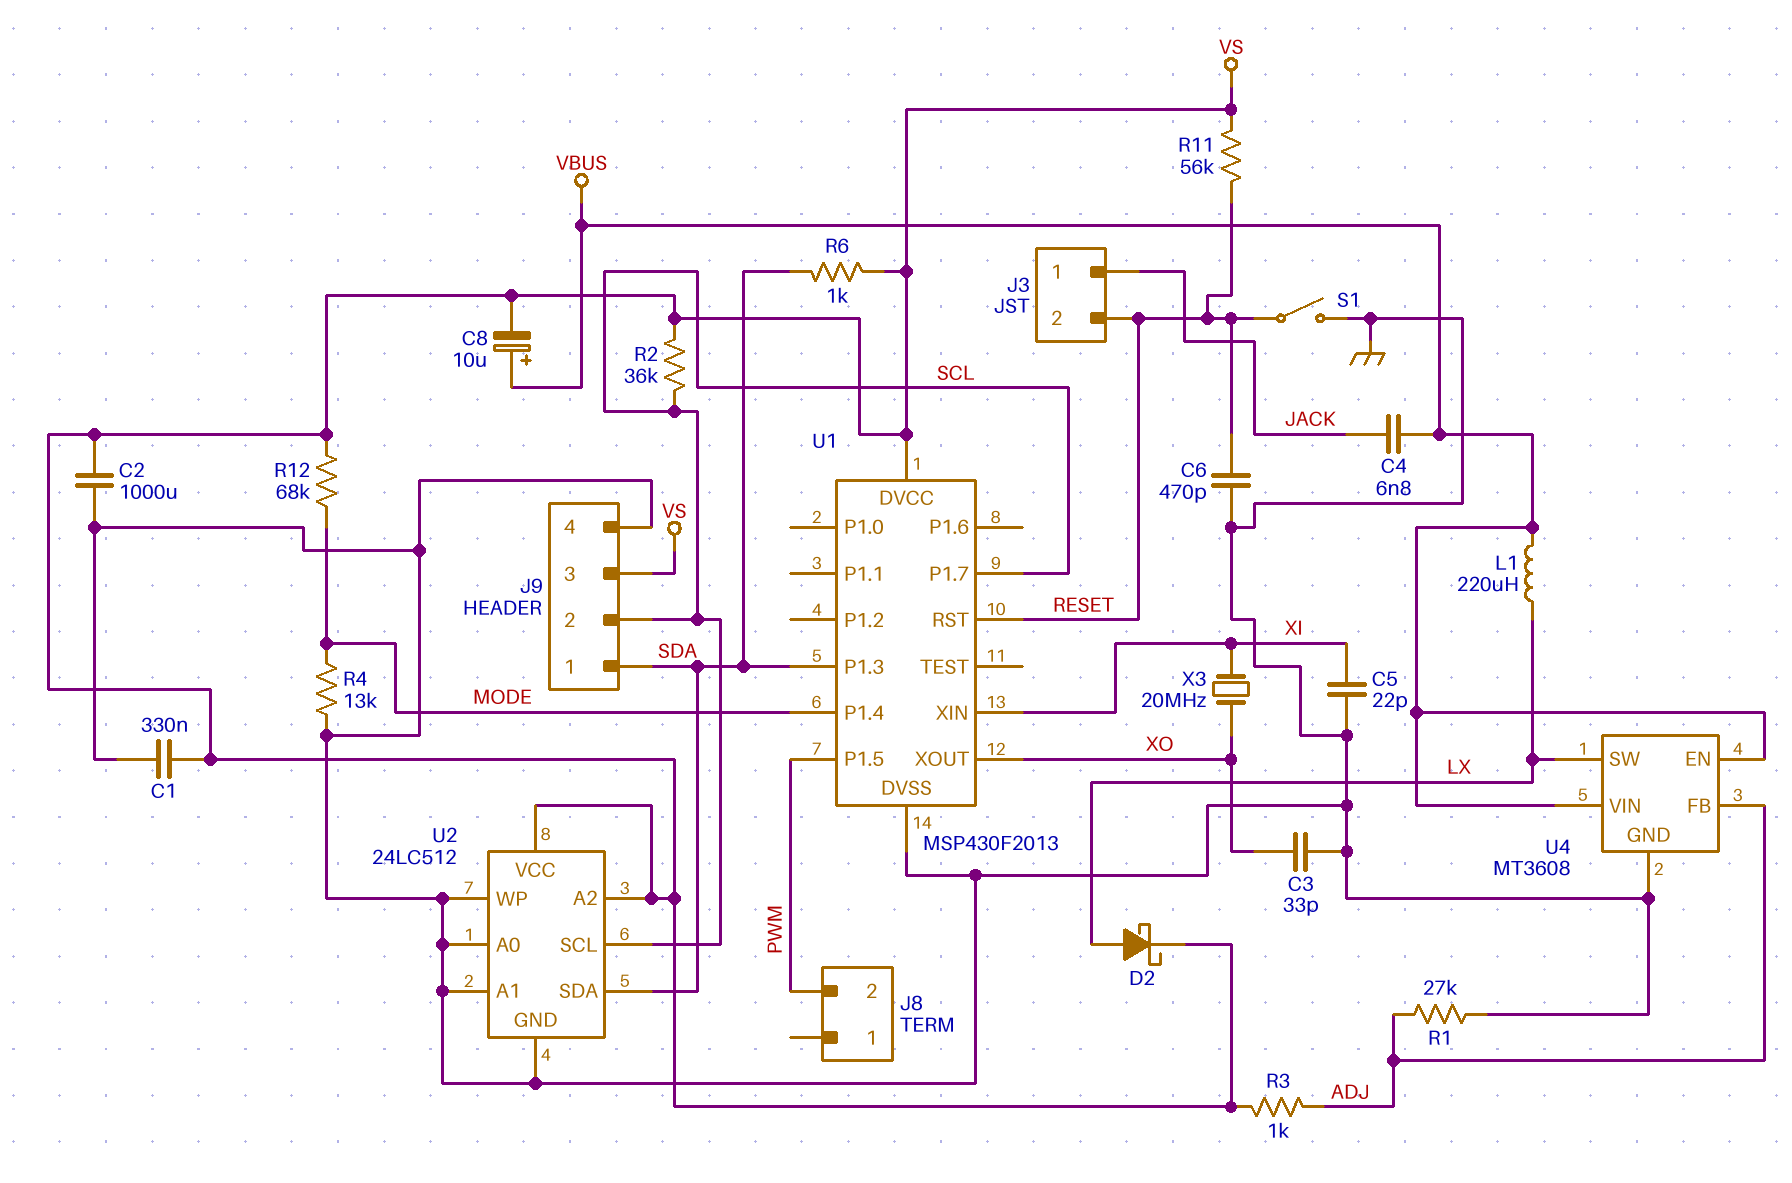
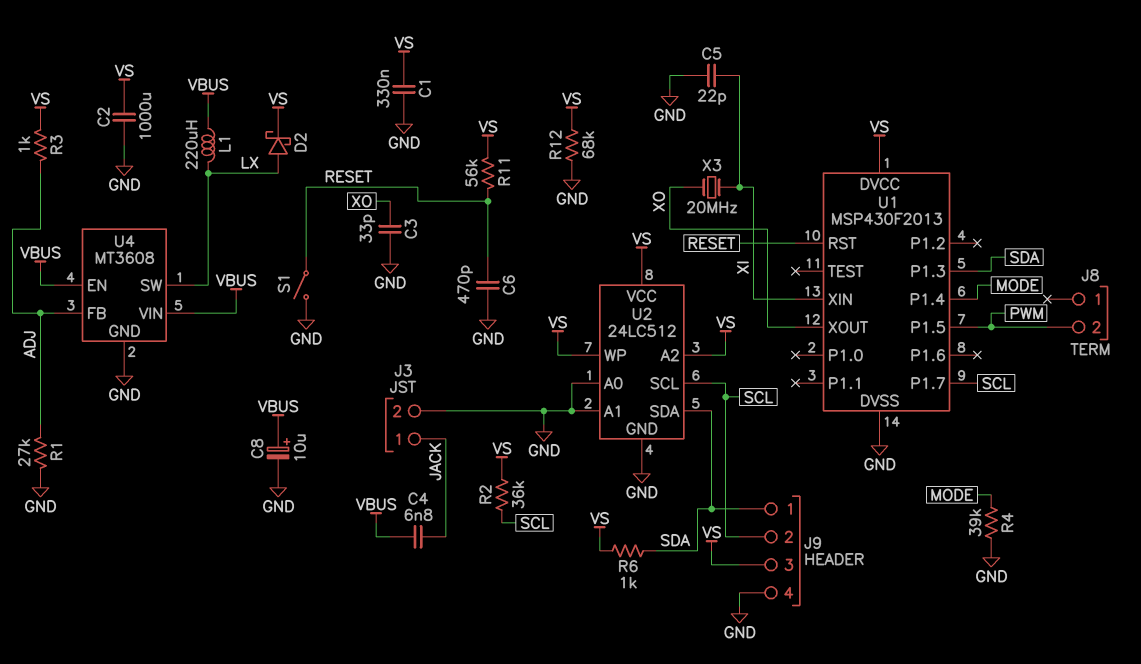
C8: 10uF (plus VBUS, minus VS) -> 10uF (plus VBUS, minus GND)
J3 pin 2: RESET -> GND
R4: 13k (GND, MODE) -> 39k (GND, MODE)
R12: 68k (MODE, VS) -> 68k (GND, VS)
U2 pin WP: GND -> VS

